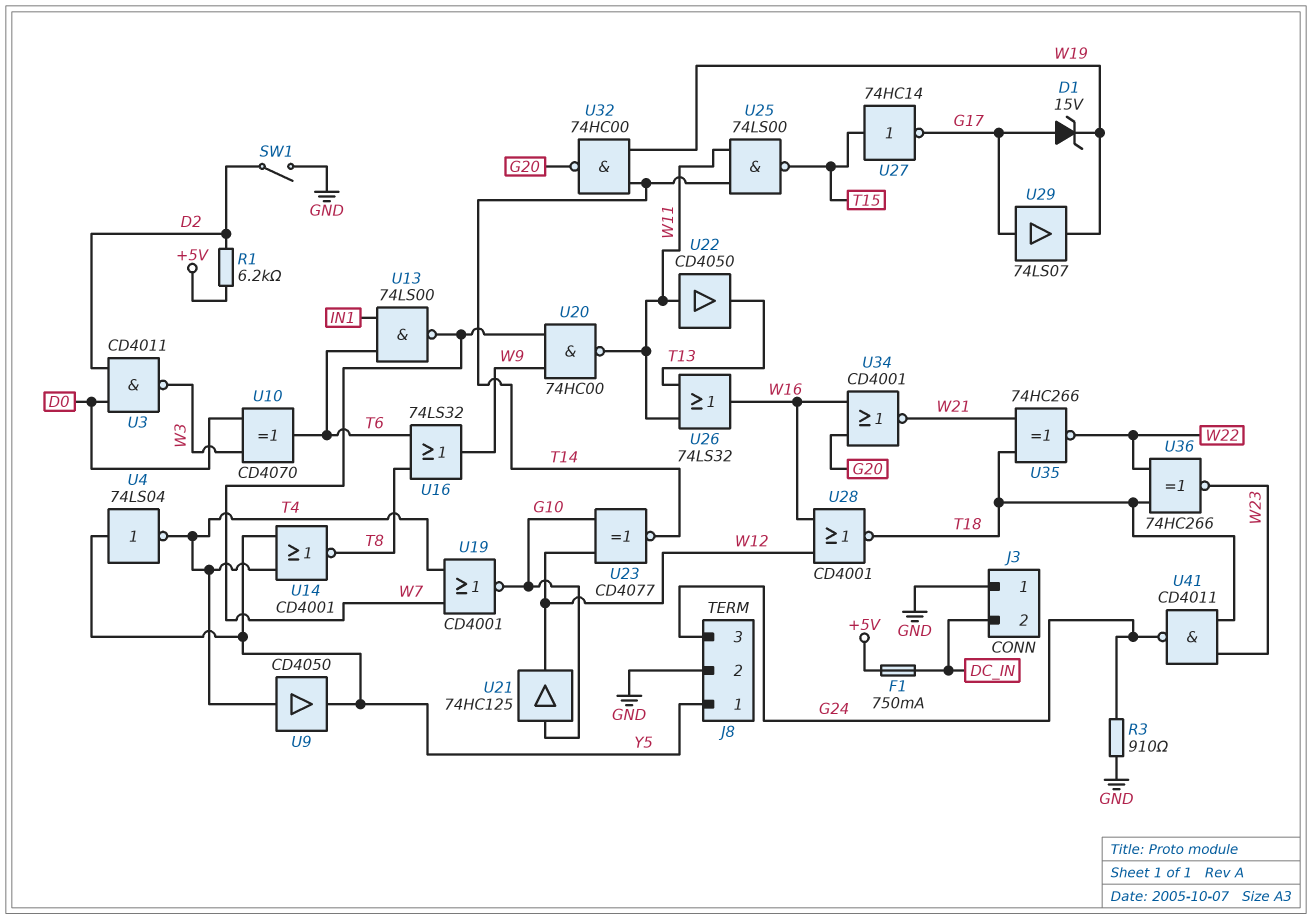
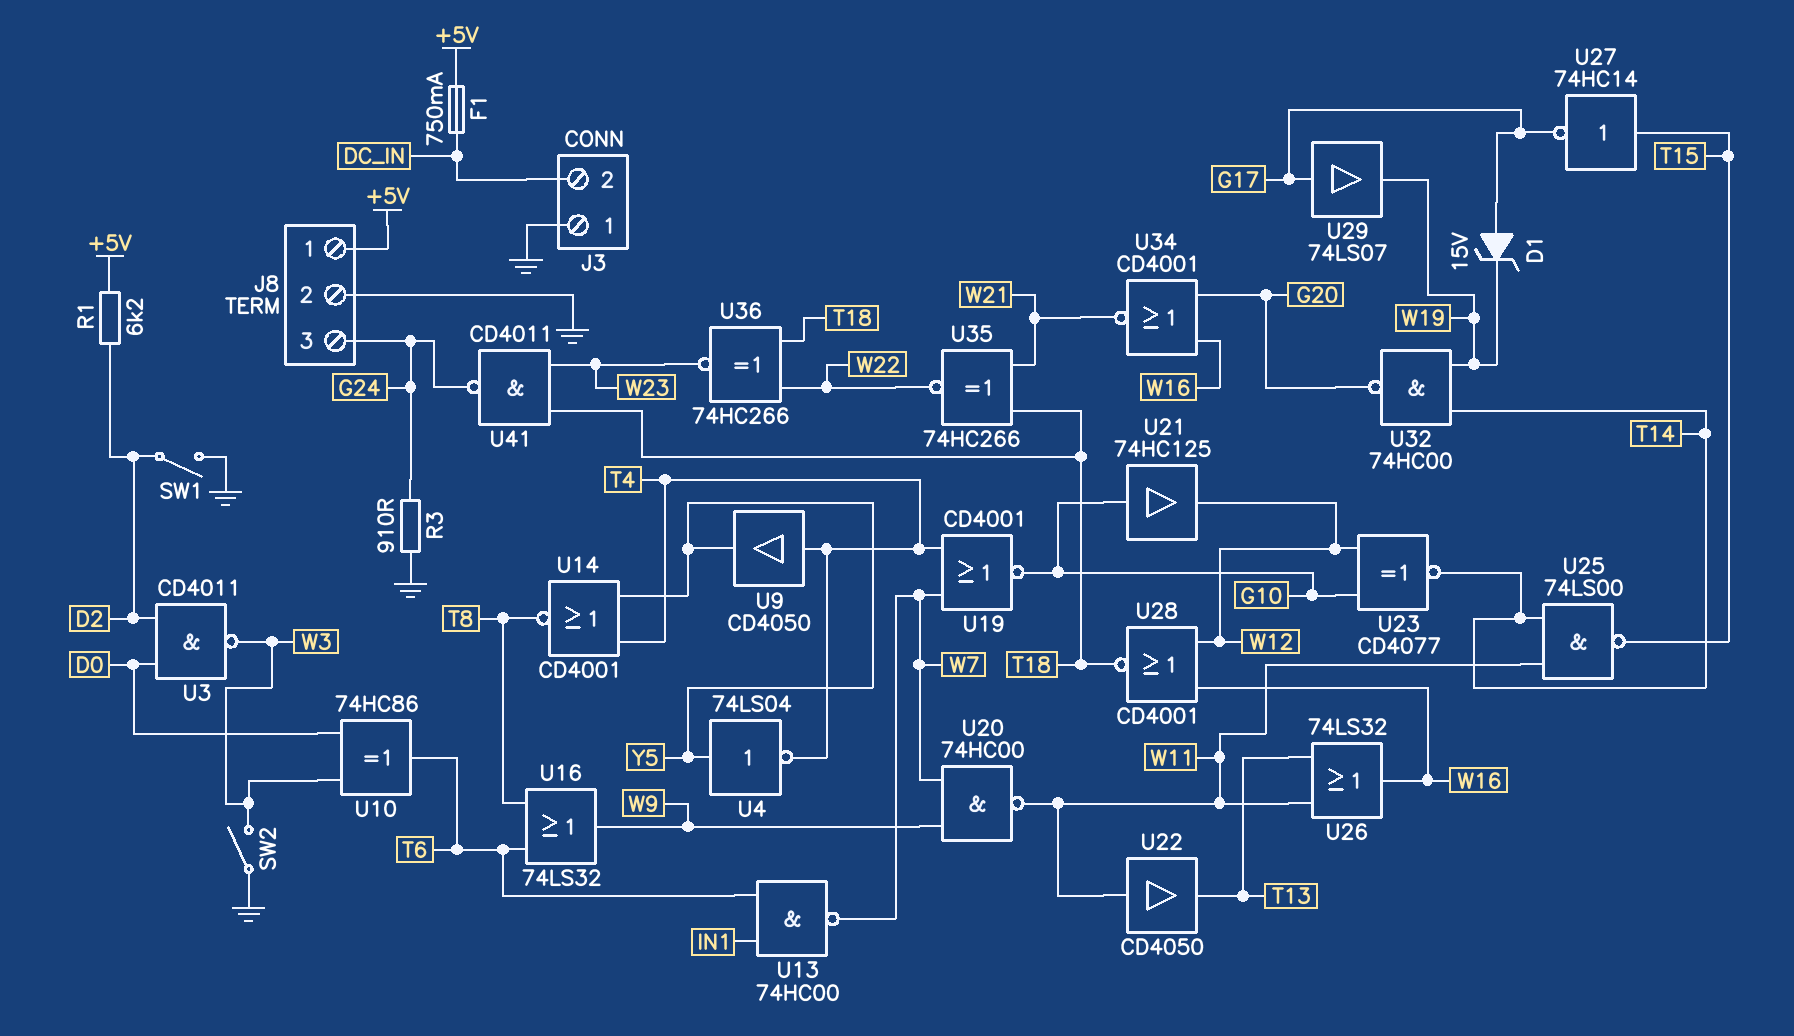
J8 pin 1: Y5 -> +5V
SW2: none -> switch (GND, W3)
U10: XOR CD4070 (in D0, in W3, out T6) -> XOR 74HC86 (in D0, in W3, out T6)
U13: NAND 74LS00 (in IN1, in T6, out W7) -> NAND 74HC00 (in IN1, in T6, out W7)

